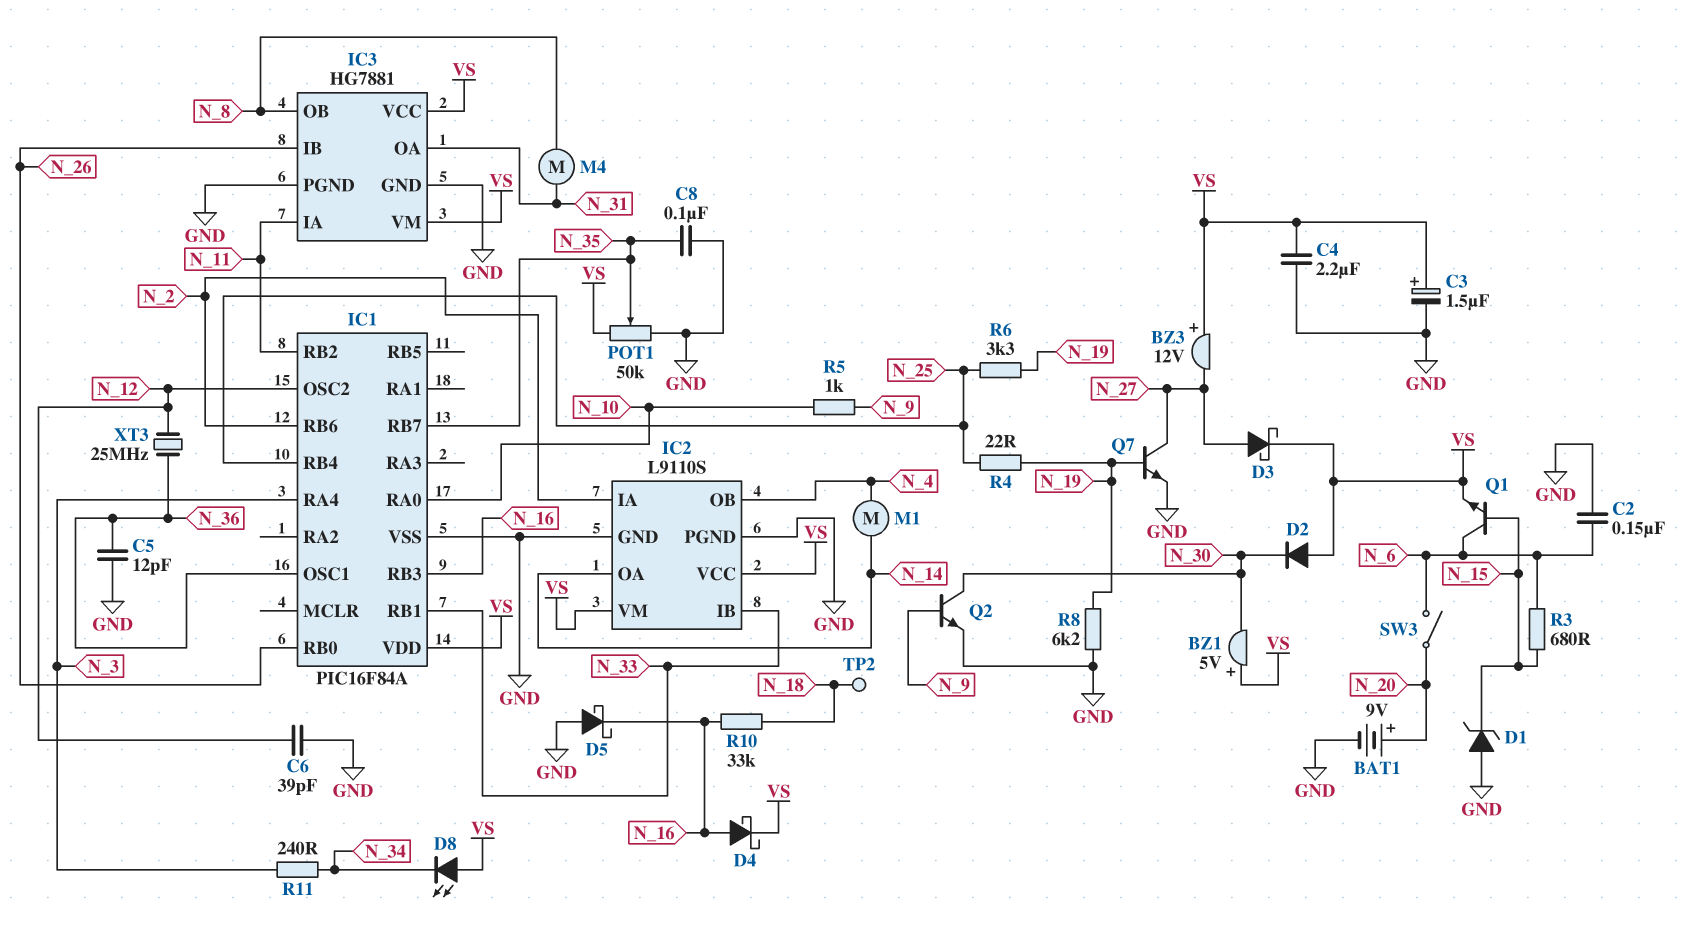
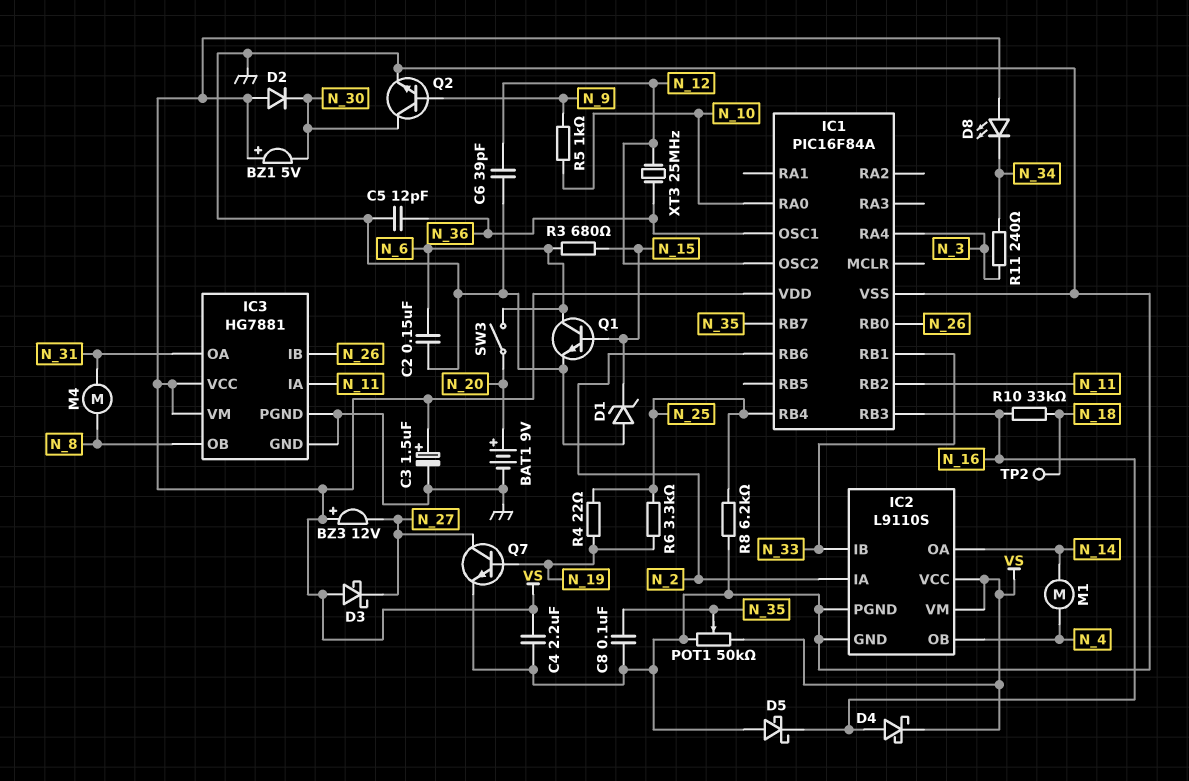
D3: schottky (A N_27, K VS) -> schottky (A VS, K N_27)
Q1: NPN (B N_15, C N_6, E VS) -> NPN (B N_15, C N_6, E GND)
R8: 6.2k (GND, N_19) -> 6.2k (GND, N_25)

